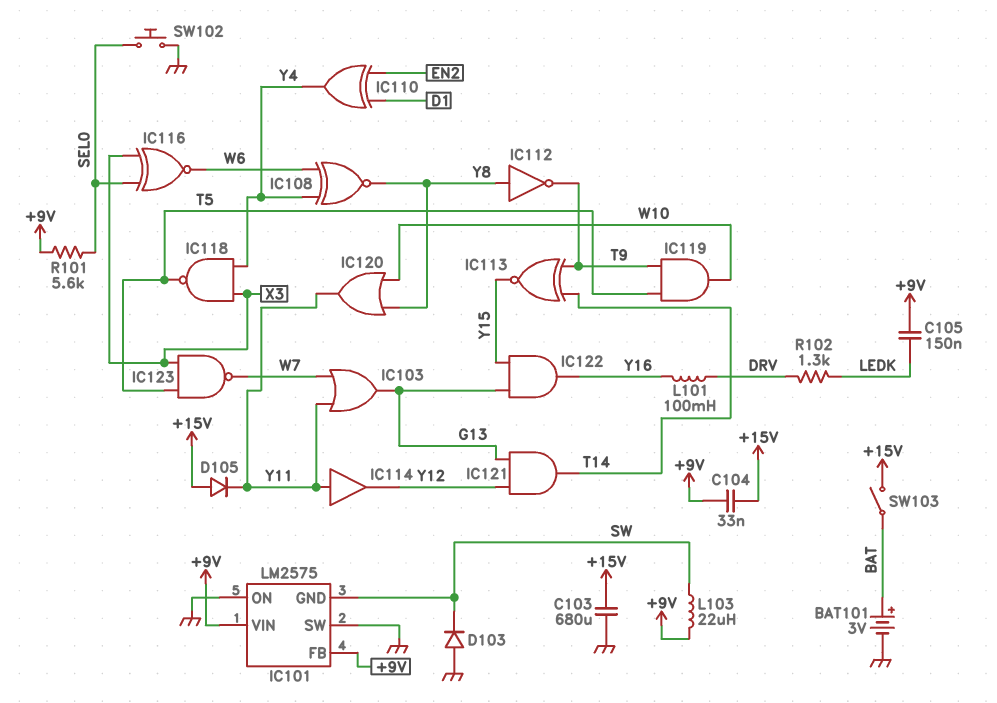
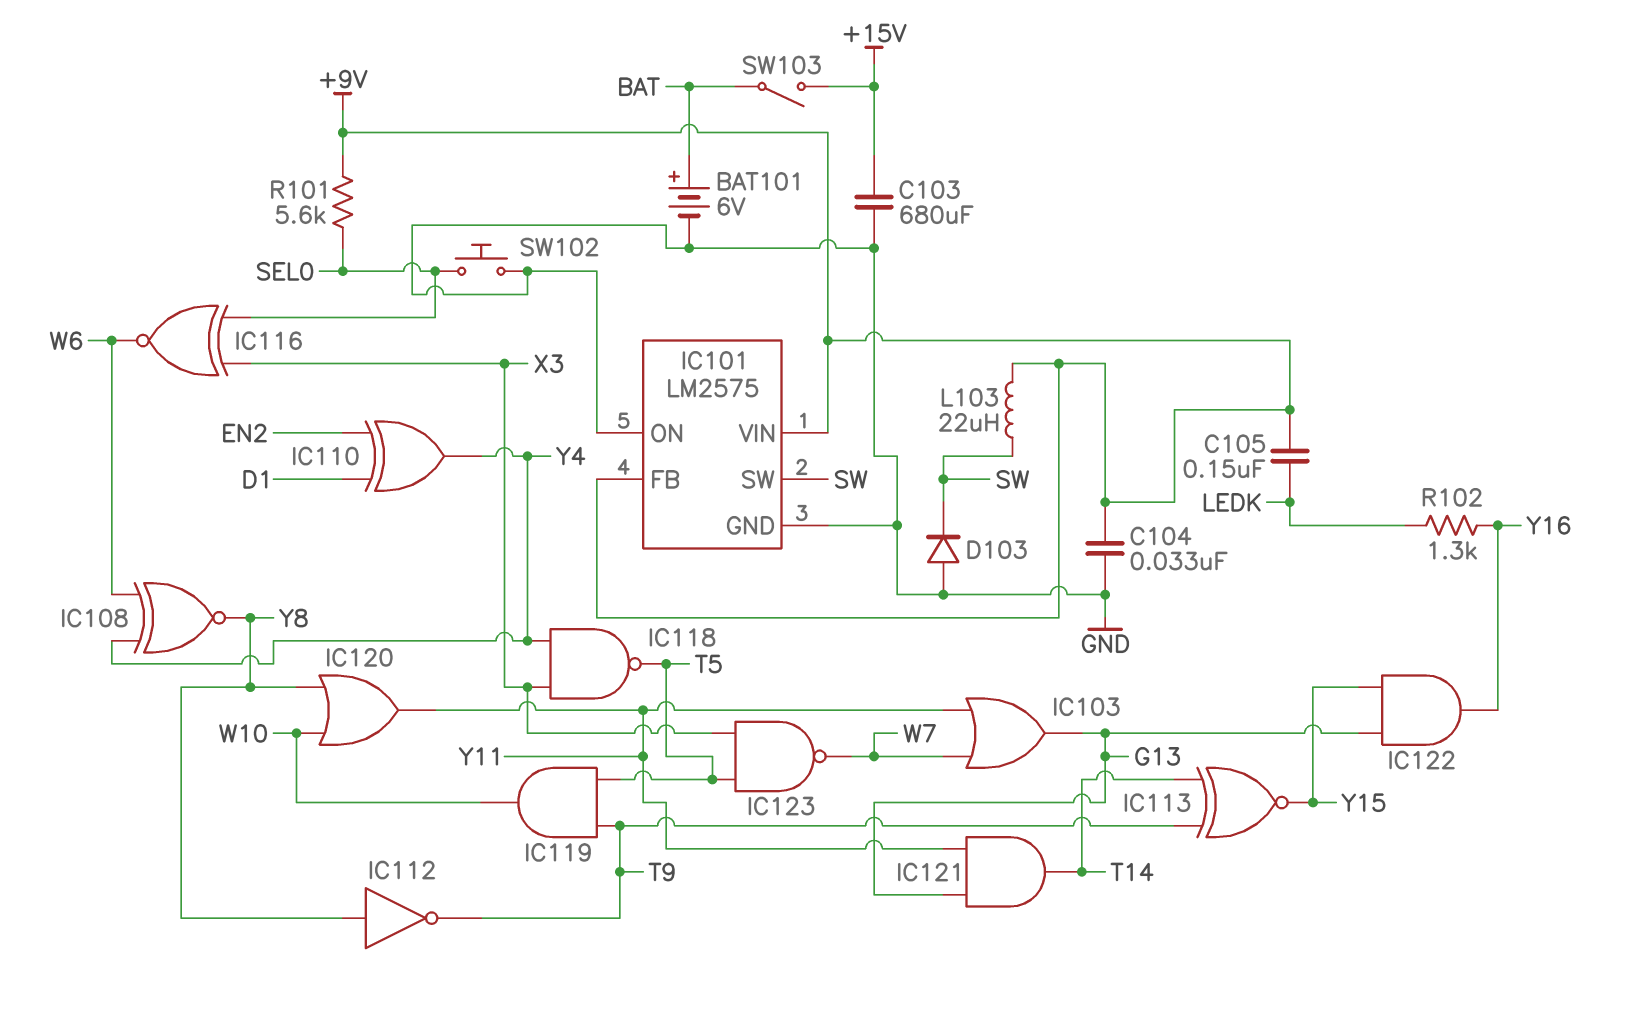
BAT101: 3V (plus BAT, minus GND) -> 6V (plus BAT, minus GND)
C104: 33nF (+9V, +15V) -> 33nF (+9V, GND)
D105: diode (A +15V, K Y11) -> none
IC101 pin GND: SW -> GND
IC101 pin SW: GND -> SW
IC114: buffer (in Y11, out Y12) -> none
IC121: AND (in G13, in Y12, out T14) -> AND (in G13, in Y11, out T14)
L101: 100mH (DRV, Y16) -> none
R102: 1.3k (DRV, LEDK) -> 1.3k (LEDK, Y16)

